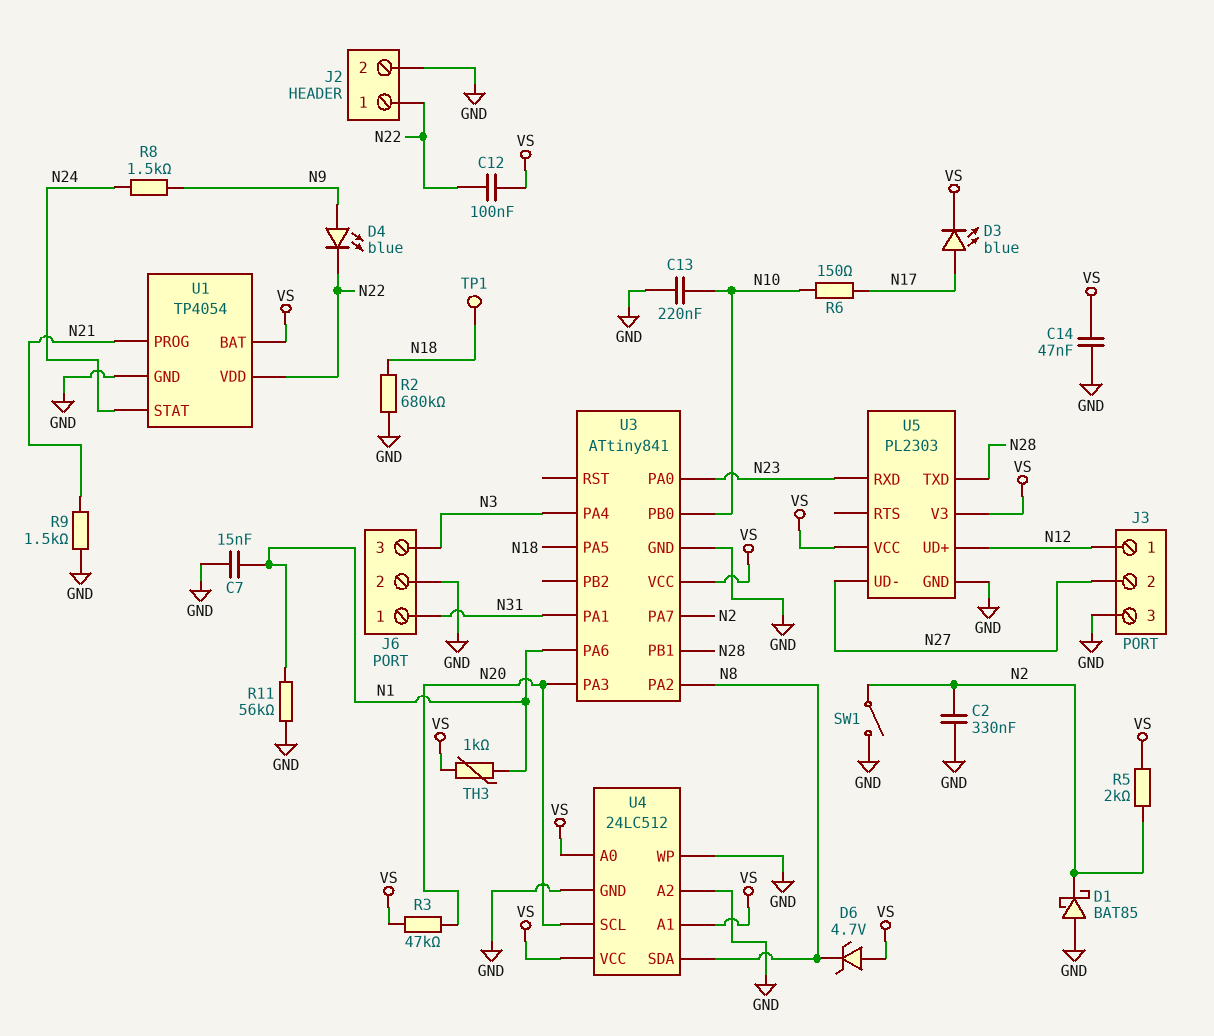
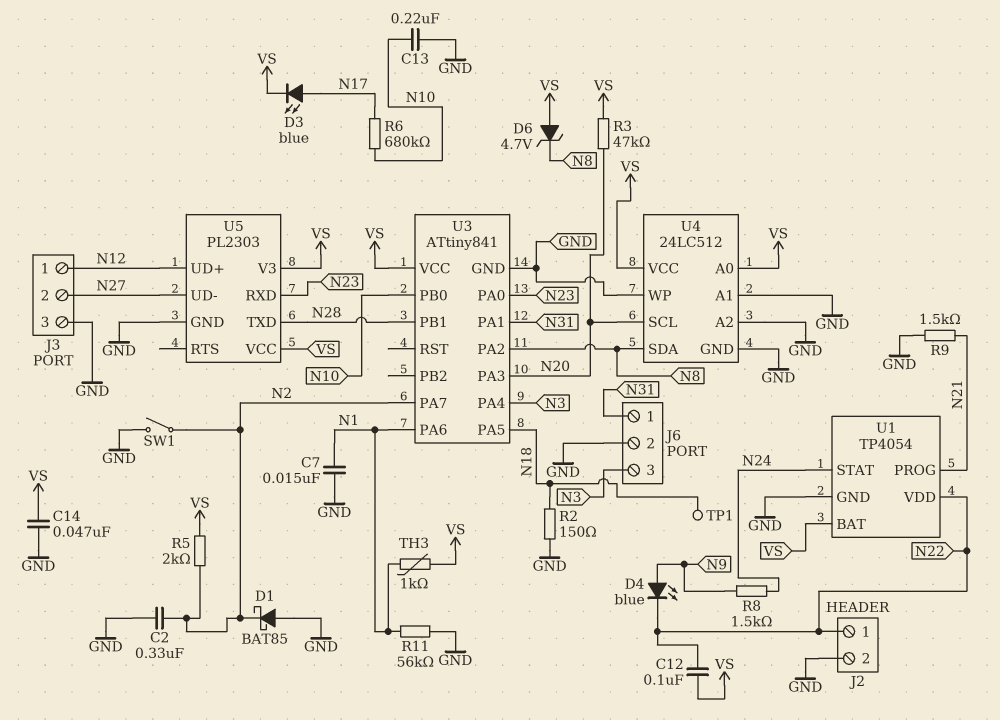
R2: 680k (GND, N18) -> 150 (GND, N18)
R6: 150 (N10, N17) -> 680k (N10, N17)
U4 pin A1: VS -> GND

